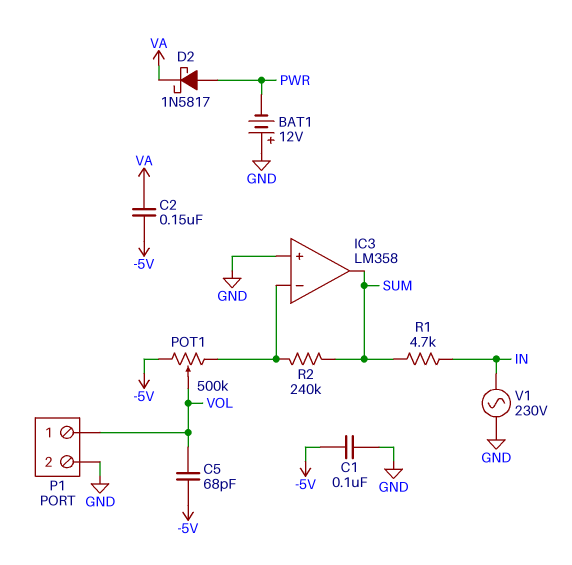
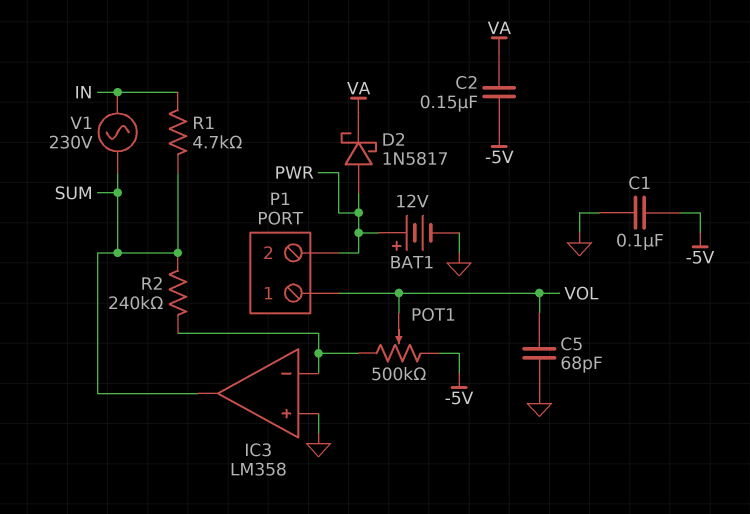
BAT1: 12V (plus GND, minus PWR) -> 12V (plus PWR, minus GND)
C5: 68pF (-5V, VOL) -> 68pF (GND, VOL)
P1 pin 2: GND -> PWR
V1: AC 230V (GND, IN) -> AC 230V (IN, SUM)

